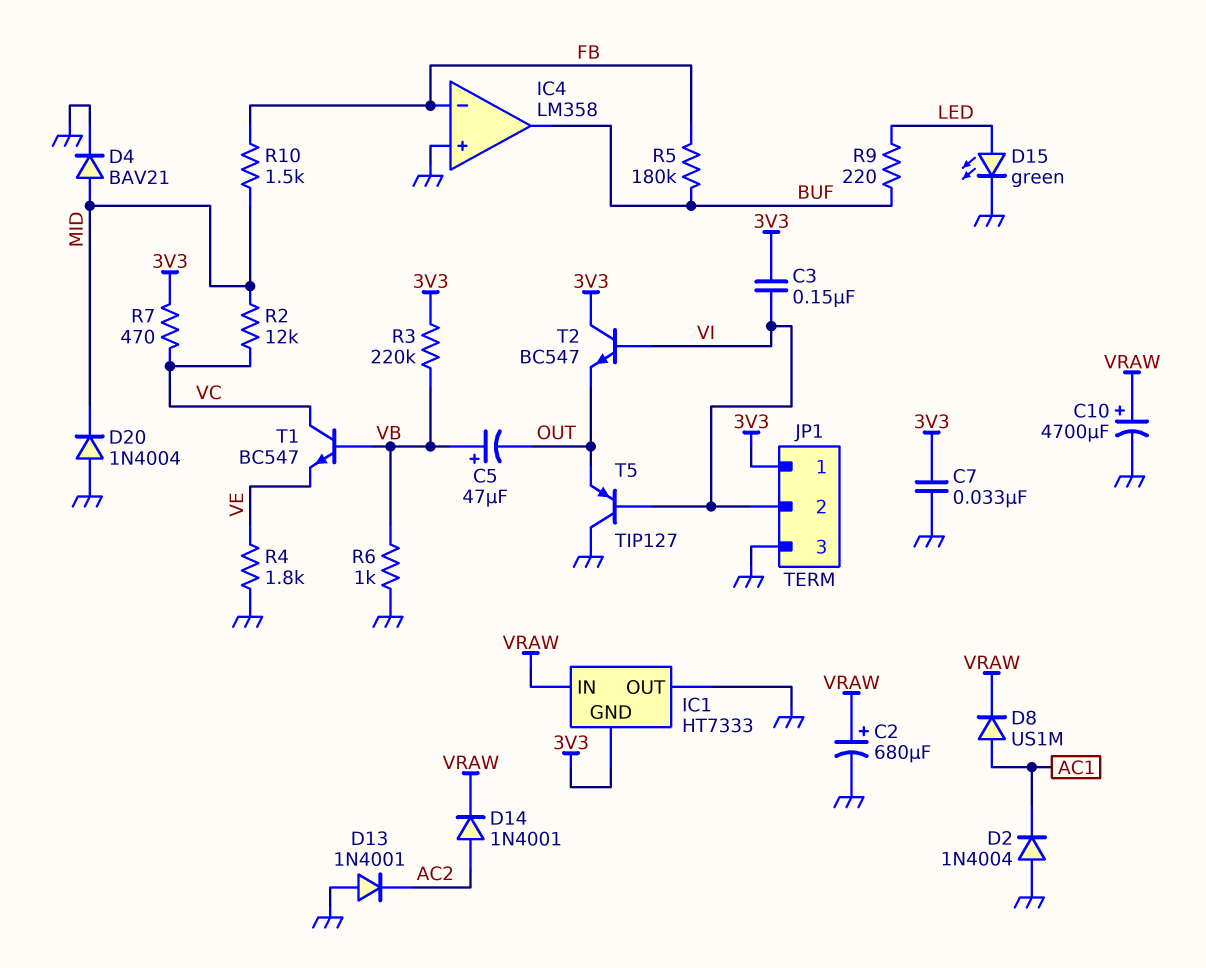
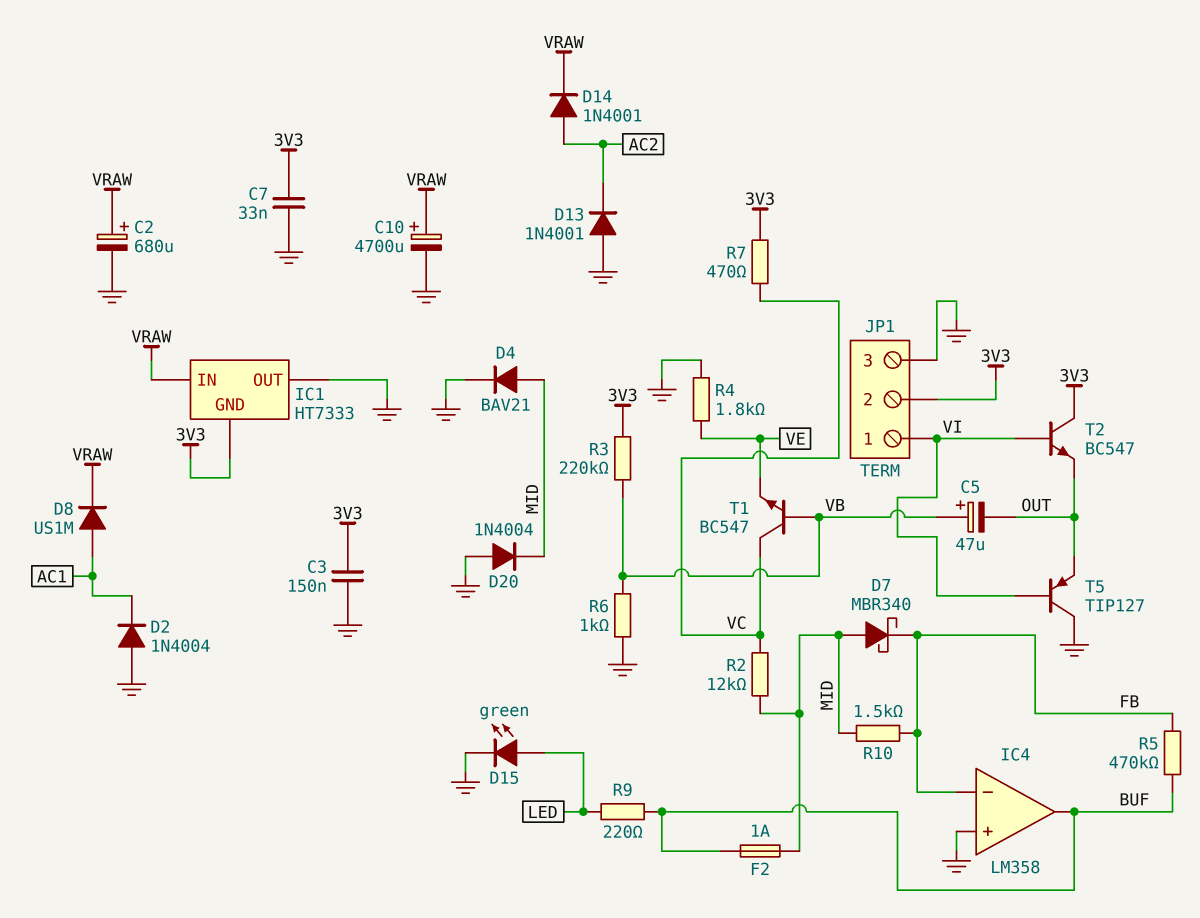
C3: 150nF (3V3, VI) -> 150nF (3V3, GND)
D7: none -> schottky MBR340 (A MID, K FB)
F2: none -> 1A (BUF, MID)
JP1 pin 1: 3V3 -> VI
JP1 pin 2: VI -> 3V3
R5: 180k (BUF, FB) -> 470k (BUF, FB)

